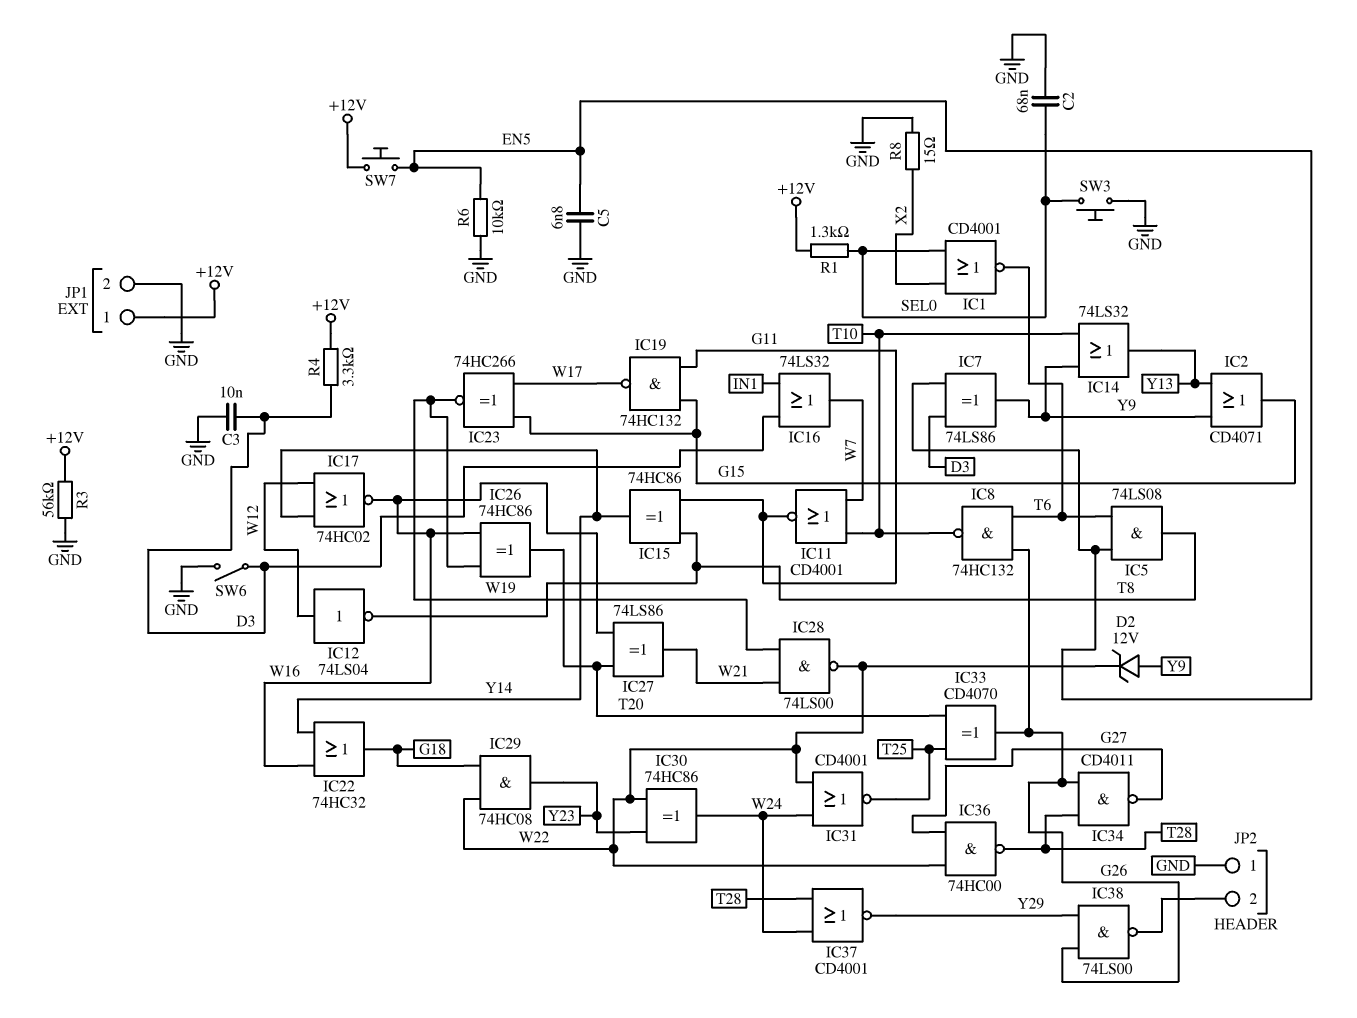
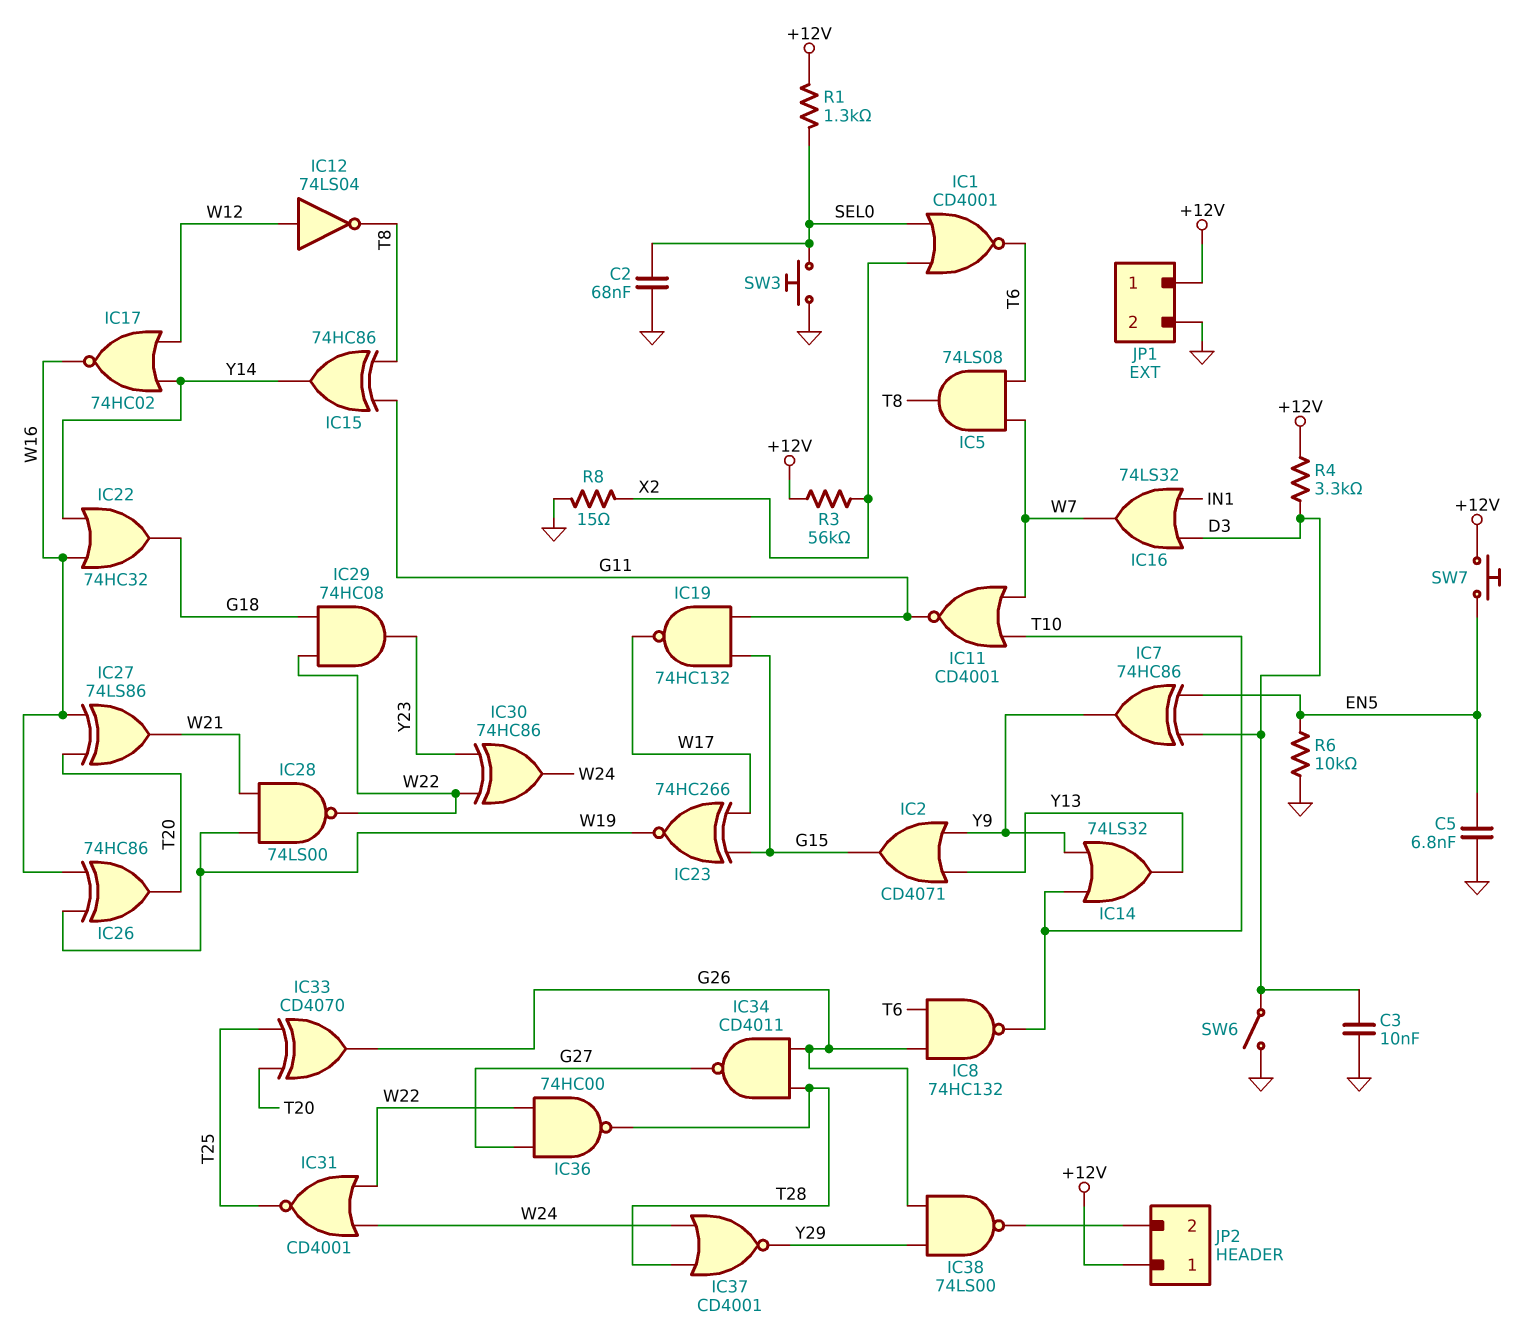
D2: zener 12V (A Y9, K W22) -> none
IC5: AND 74LS08 (in EN5, in T6, out T8) -> AND 74LS08 (in T6, in W7, out T8)
IC7: XOR 74LS86 (in D3, in EN5, out Y9) -> XOR 74HC86 (in D3, in EN5, out Y9)
JP2 pin 1: GND -> +12V
R3: 56k (+12V, GND) -> 56k (+12V, X2)

